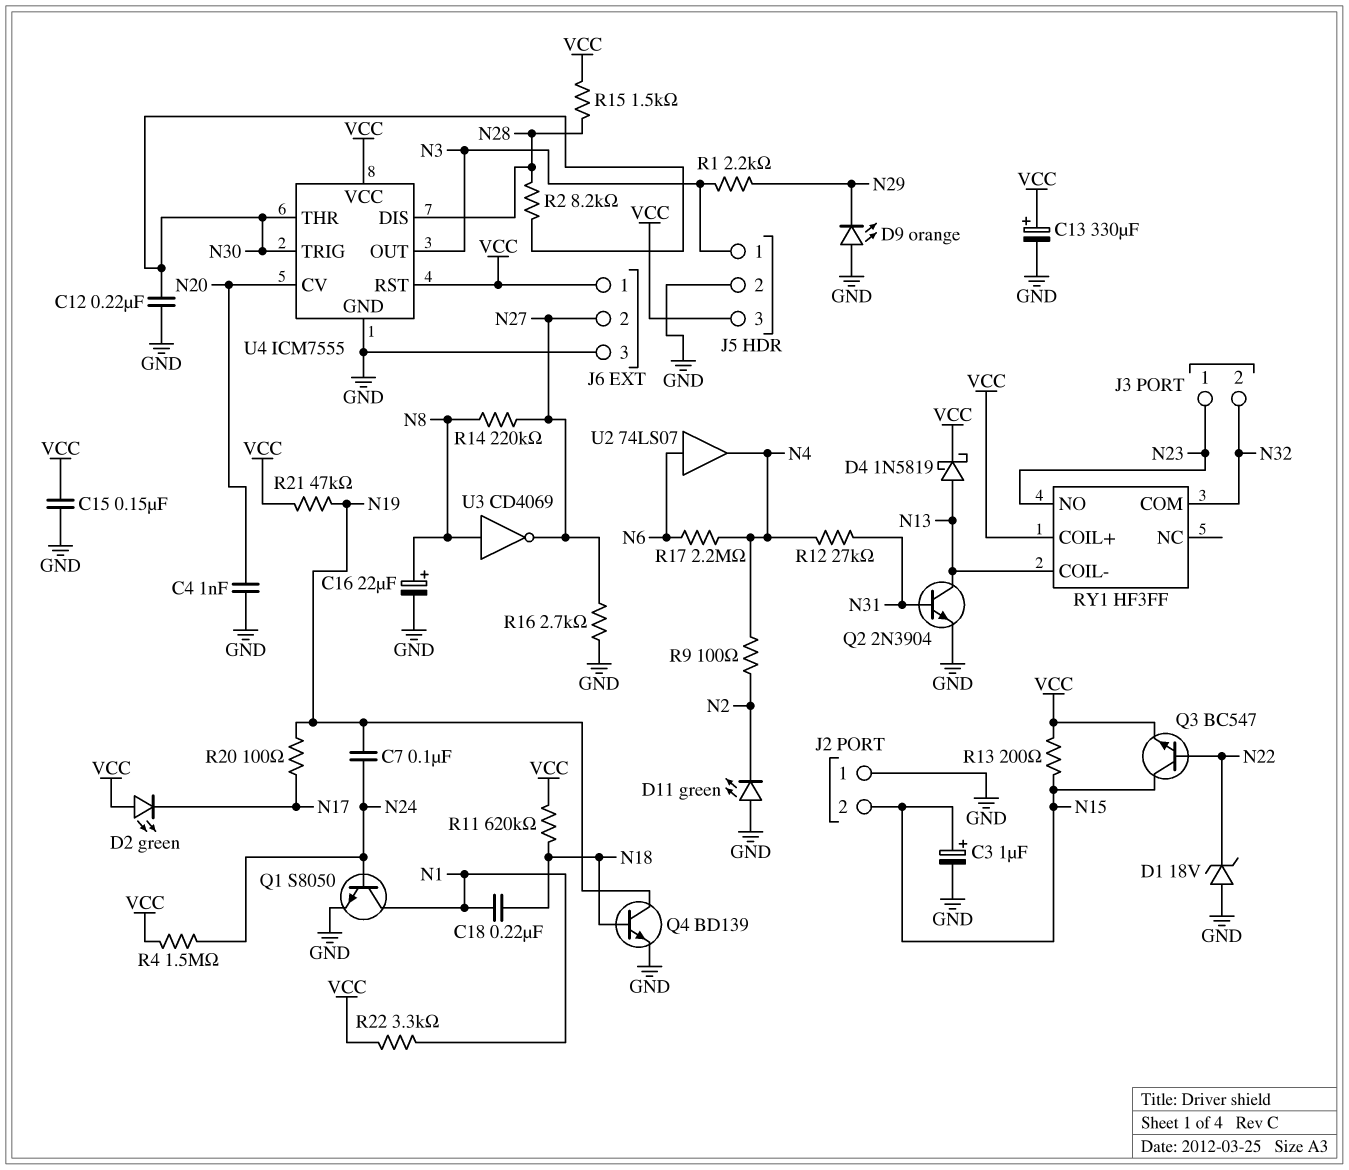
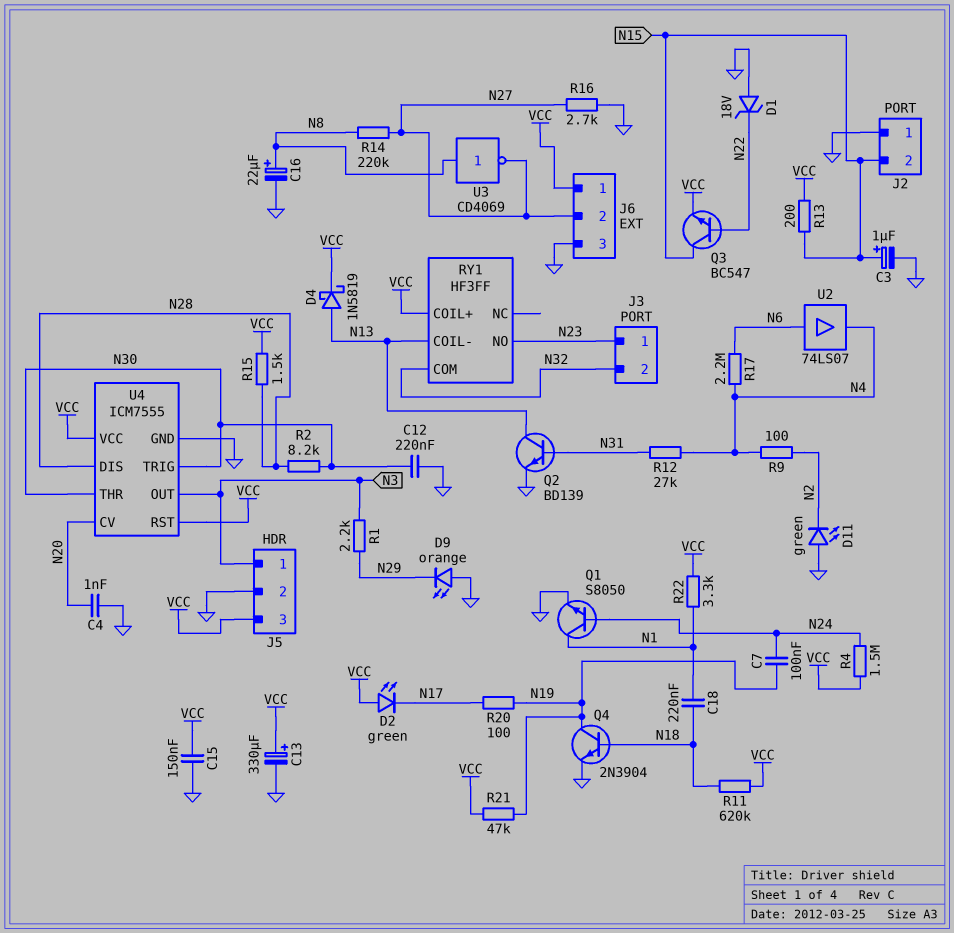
Q2: NPN 2N3904 (B N31, C N13, E GND) -> NPN BD139 (B N31, C N13, E GND)
Q4: NPN BD139 (B N18, C N19, E GND) -> NPN 2N3904 (B N18, C N19, E GND)

